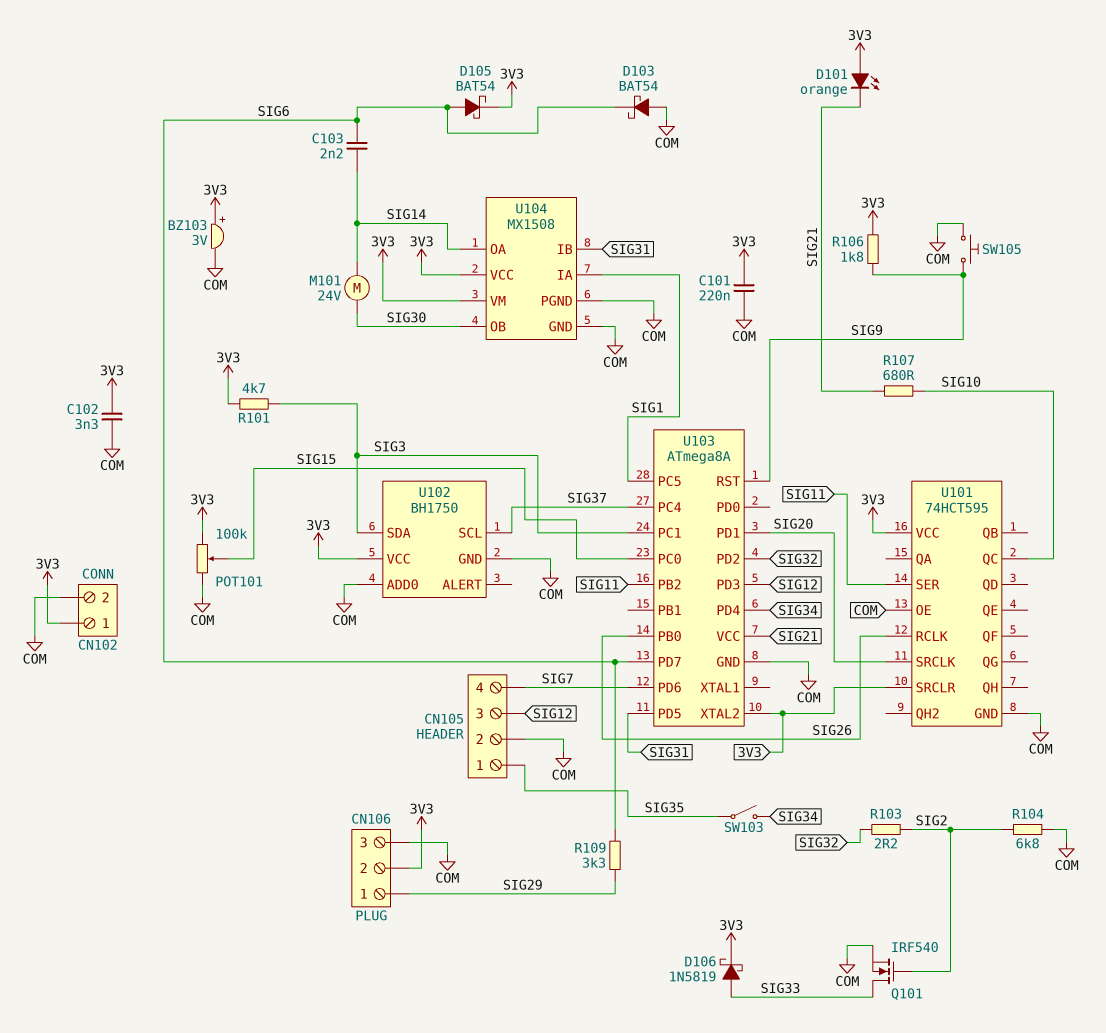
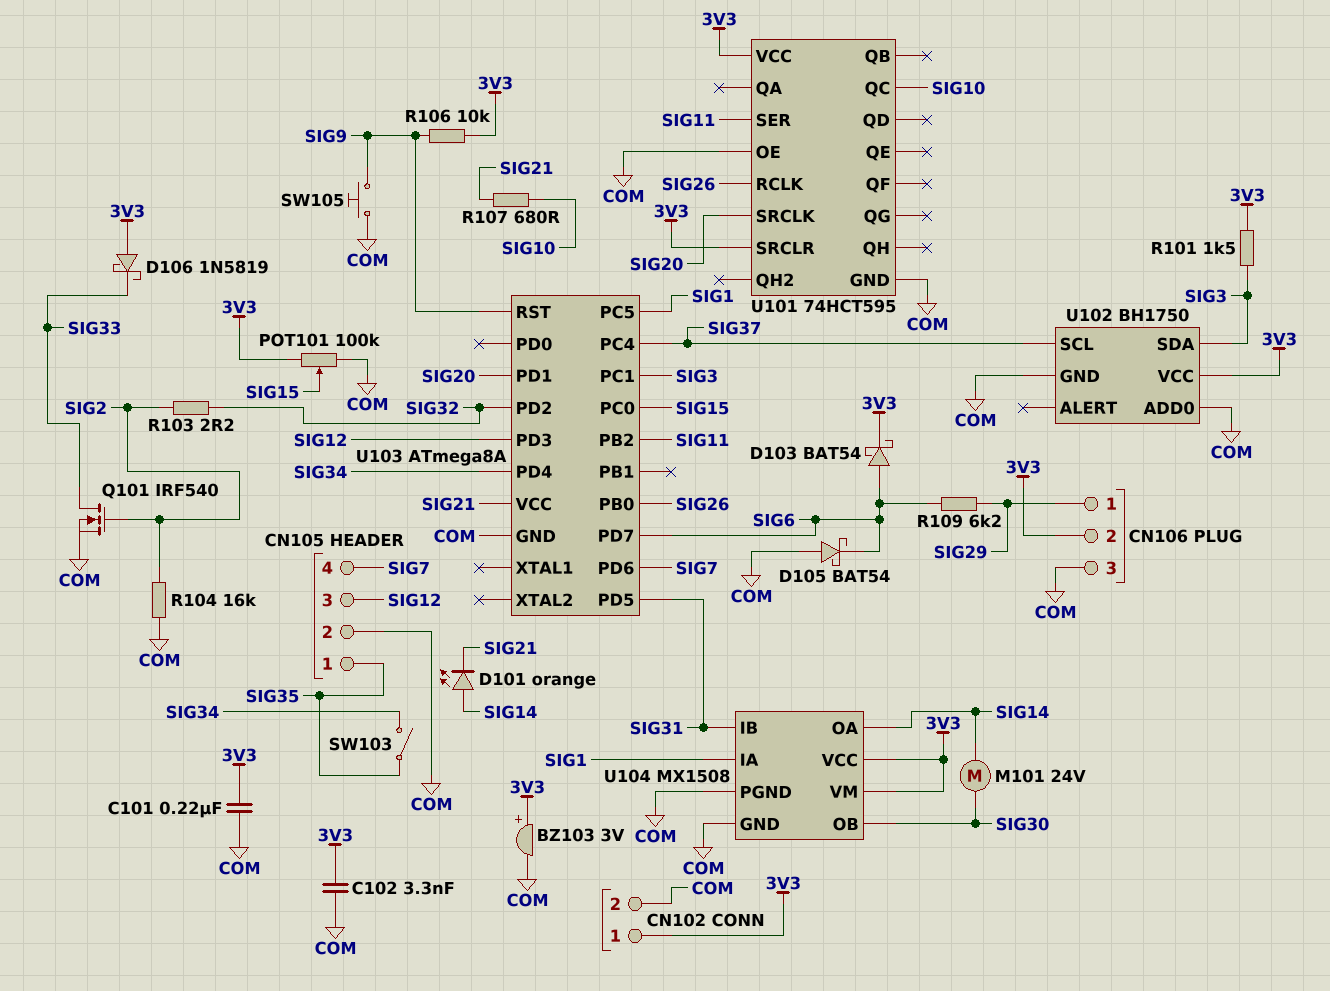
C103: 2.2nF (SIG6, SIG14) -> none
D101: LED orange (A 3V3, K SIG21) -> LED orange (A SIG14, K SIG21)
D103: schottky BAT54 (A COM, K SIG6) -> schottky BAT54 (A SIG6, K 3V3)
D105: schottky BAT54 (A SIG6, K 3V3) -> schottky BAT54 (A COM, K SIG6)
D106: schottky 1N5819 (A SIG33, K 3V3) -> schottky 1N5819 (A 3V3, K SIG33)
R101: 4.7k (3V3, SIG3) -> 1.5k (3V3, SIG3)
R104: 6.8k (COM, SIG2) -> 16k (COM, SIG2)
R106: 1.8k (3V3, SIG9) -> 10k (3V3, SIG9)
R109: 3.3k (SIG6, SIG29) -> 6.2k (SIG6, SIG29)
U103 pin XTAL2: 3V3 -> none

